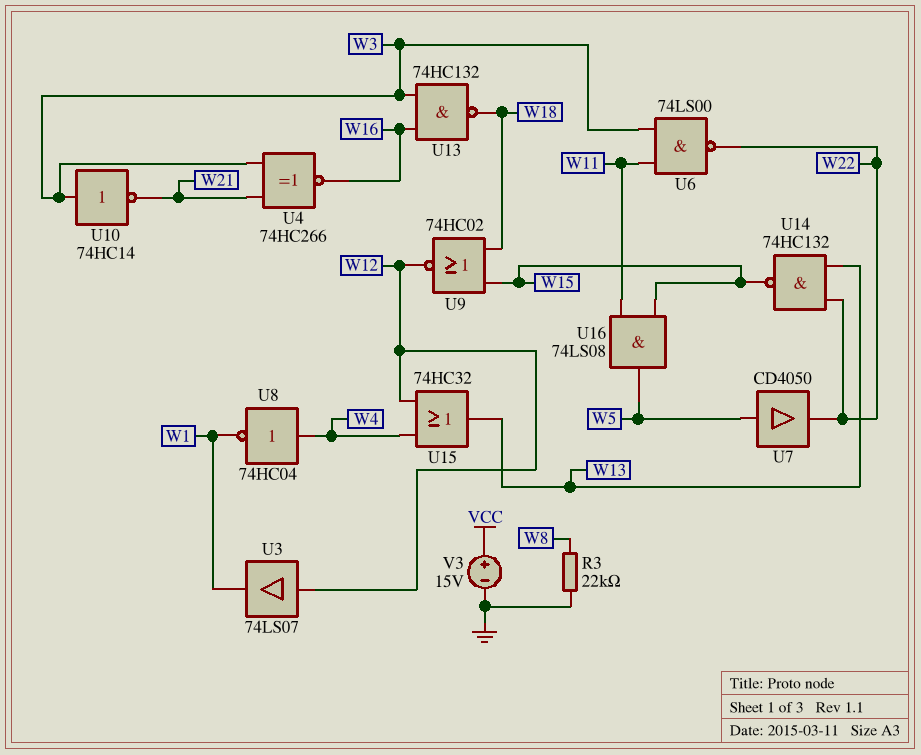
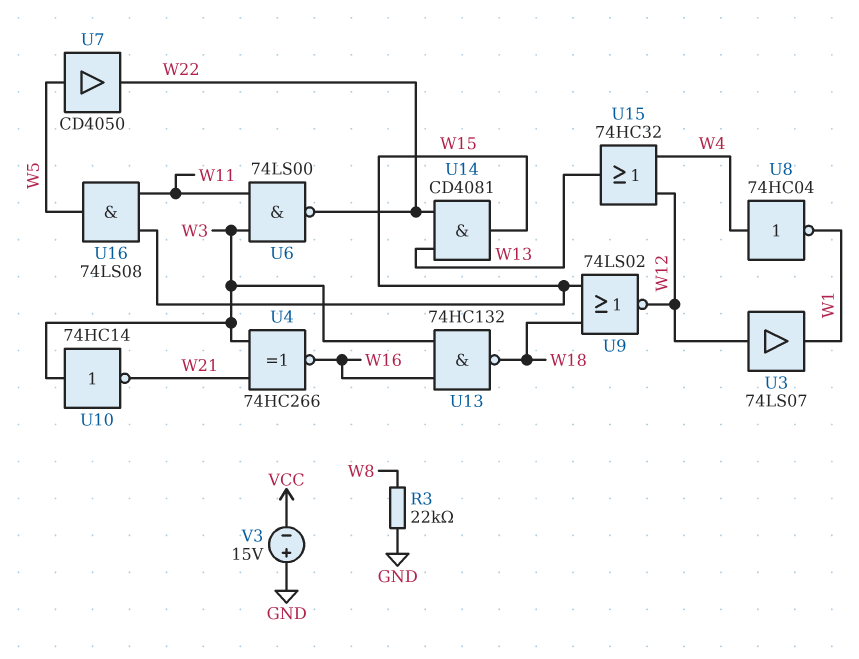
U9: NOR 74HC02 (in W15, in W18, out W12) -> NOR 74LS02 (in W15, in W18, out W12)
U14: NAND 74HC132 (in W13, in W22, out W15) -> AND CD4081 (in W13, in W22, out W15)
V3: 15V (plus VCC, minus GND) -> 15V (plus GND, minus VCC)

